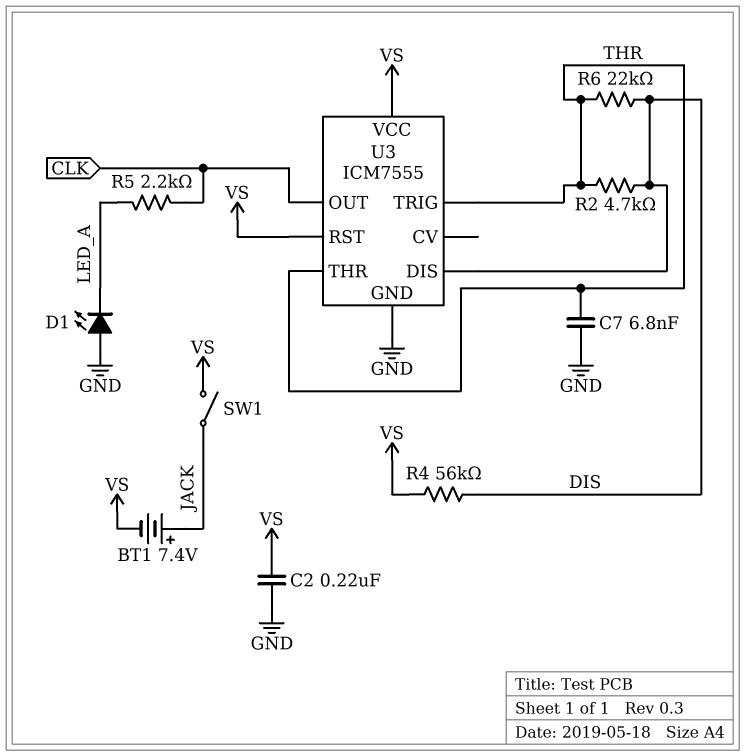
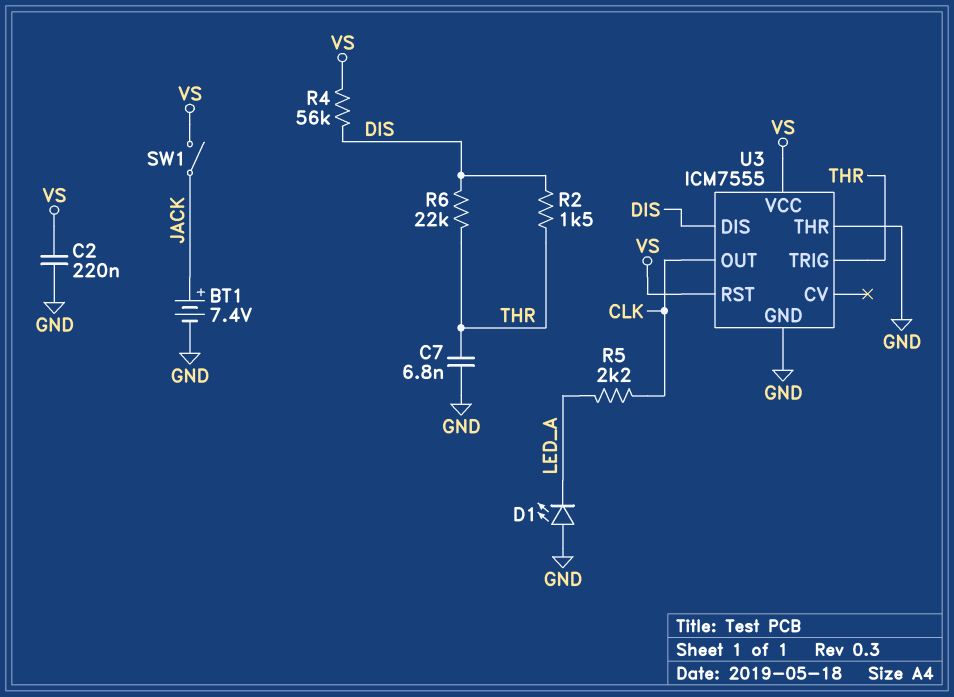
BT1: 7.4V (plus JACK, minus VS) -> 7.4V (plus JACK, minus GND)
R2: 4.7k (DIS, THR) -> 1.5k (DIS, THR)
U3 pin THR: THR -> GND

